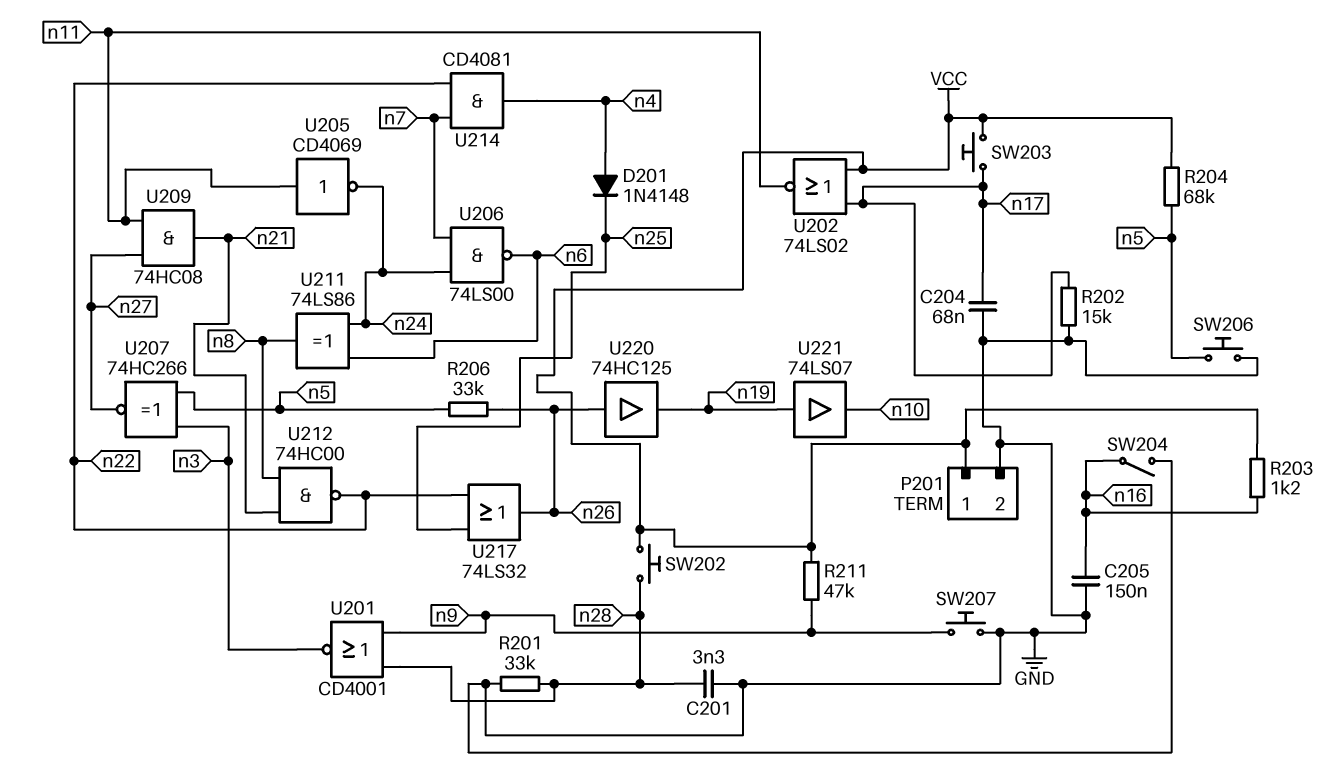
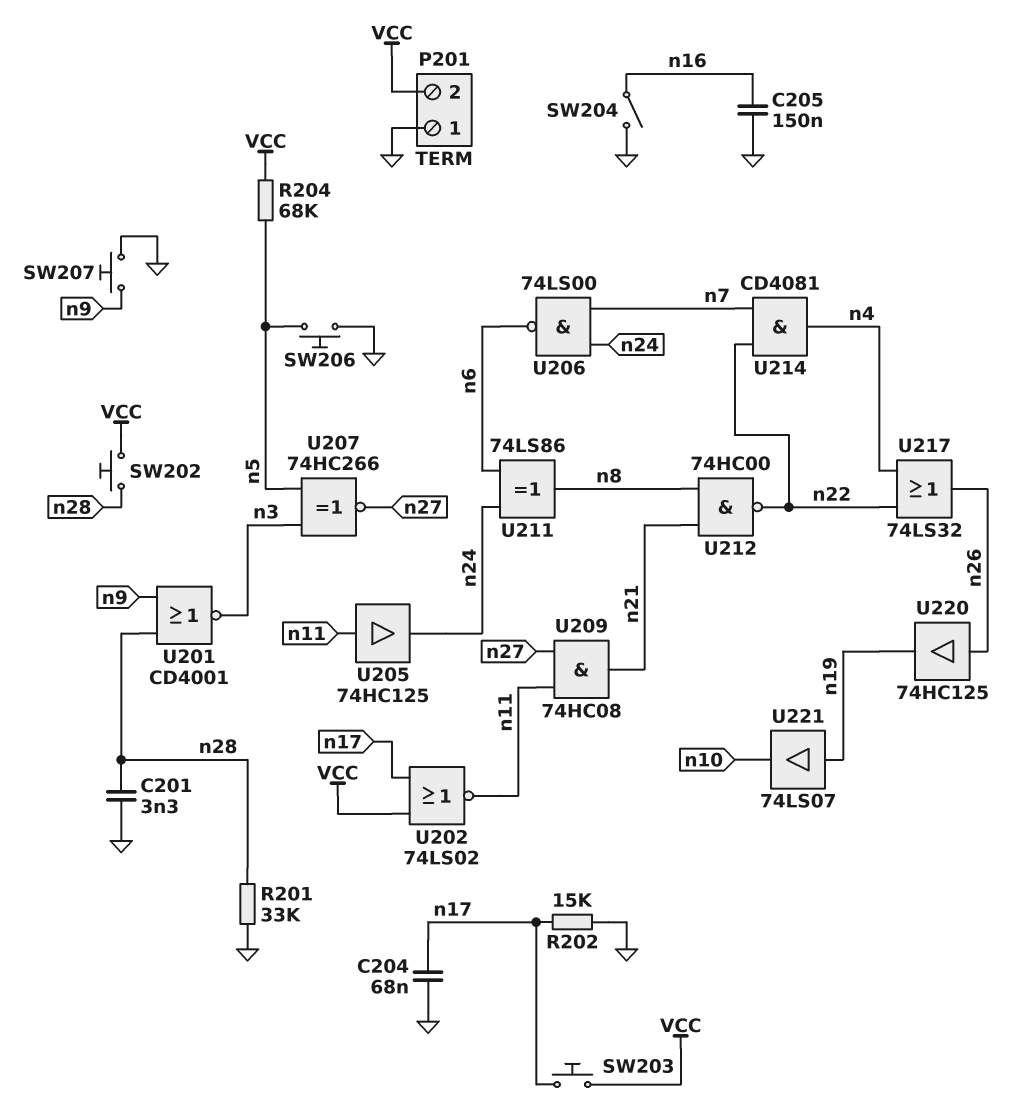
D201: diode 1N4148 (A n4, K n25) -> none
P201 pin 1: VCC -> GND
P201 pin 2: GND -> VCC
R203: 1.2k (VCC, n16) -> none
R206: 33k (n5, n26) -> none
R211: 47k (VCC, n9) -> none
U205: NOT CD4069 (in n11, out n24) -> buffer 74HC125 (in n11, out n24)
U217: OR 74LS32 (in n22, in n25, out n26) -> OR 74LS32 (in n4, in n22, out n26)

